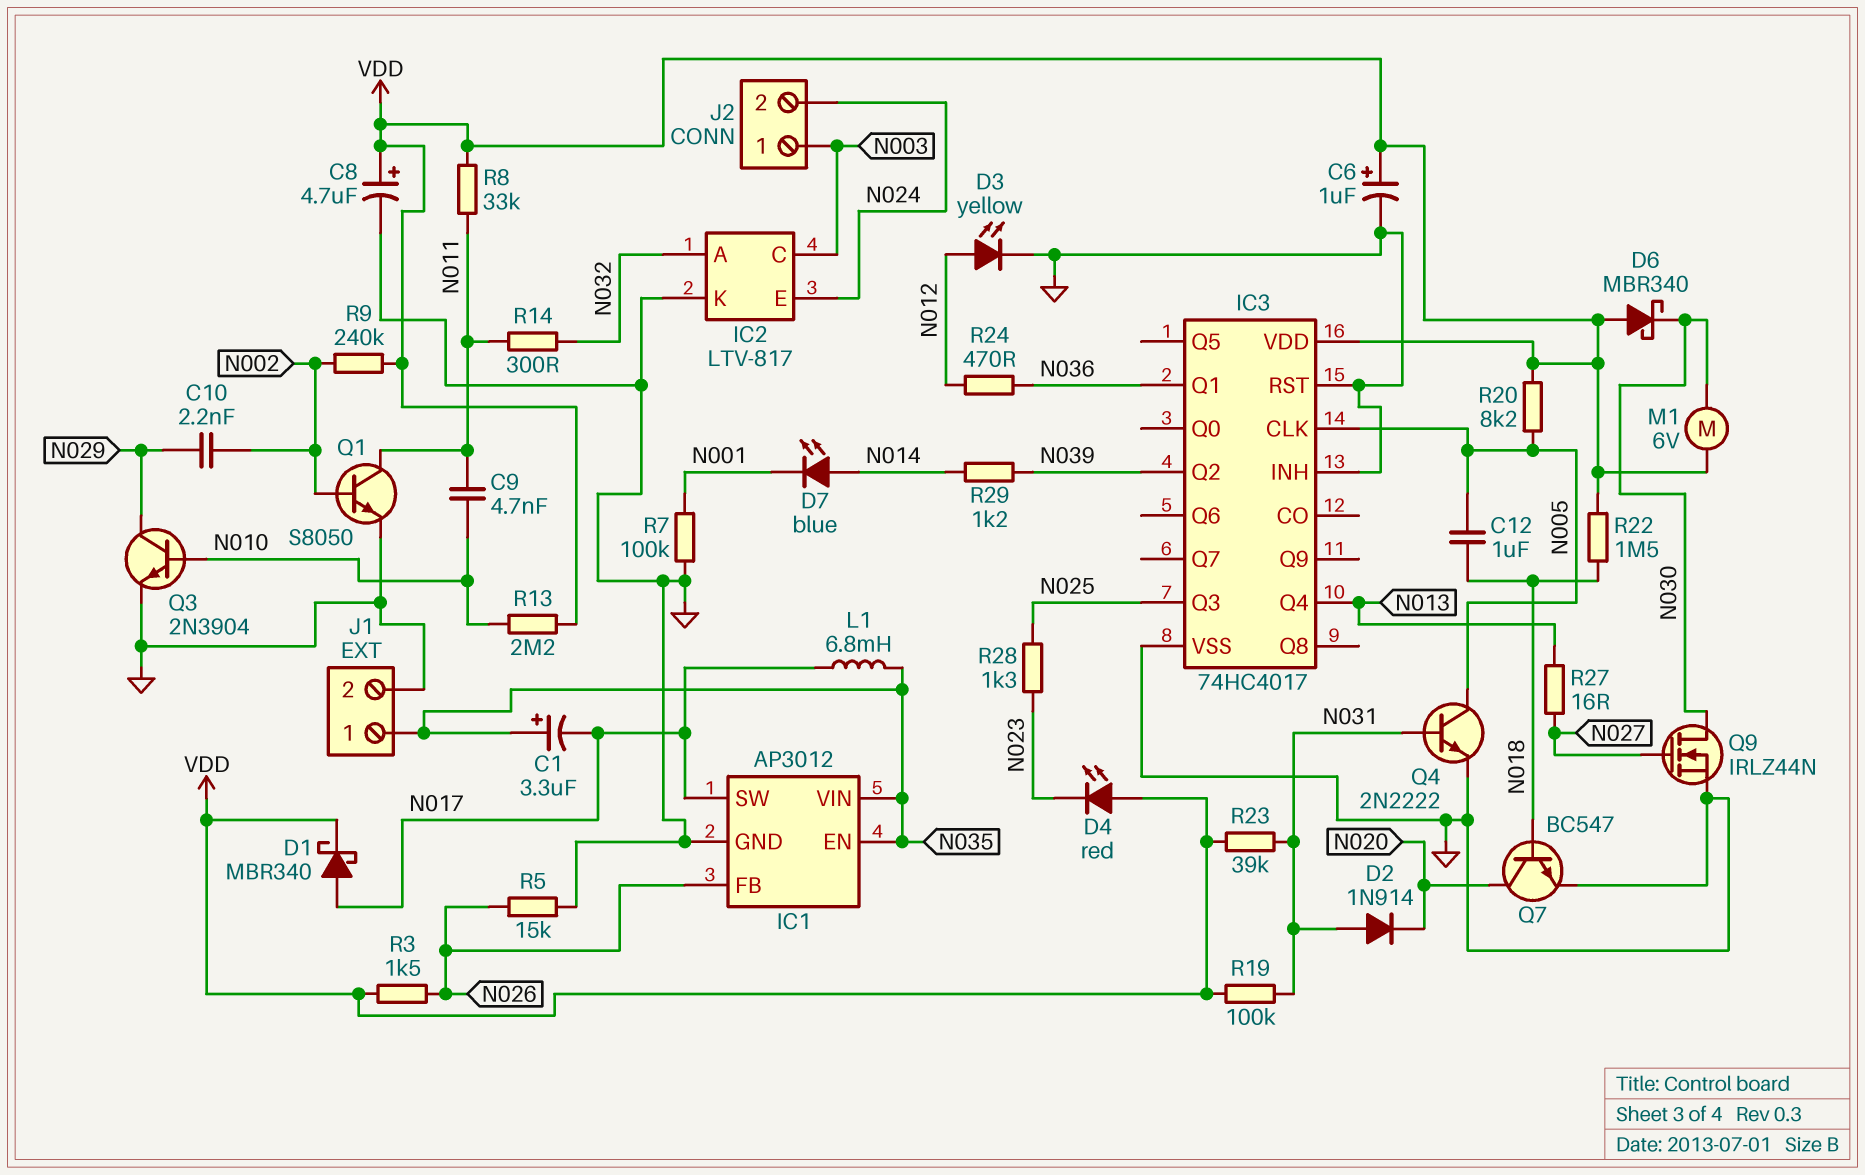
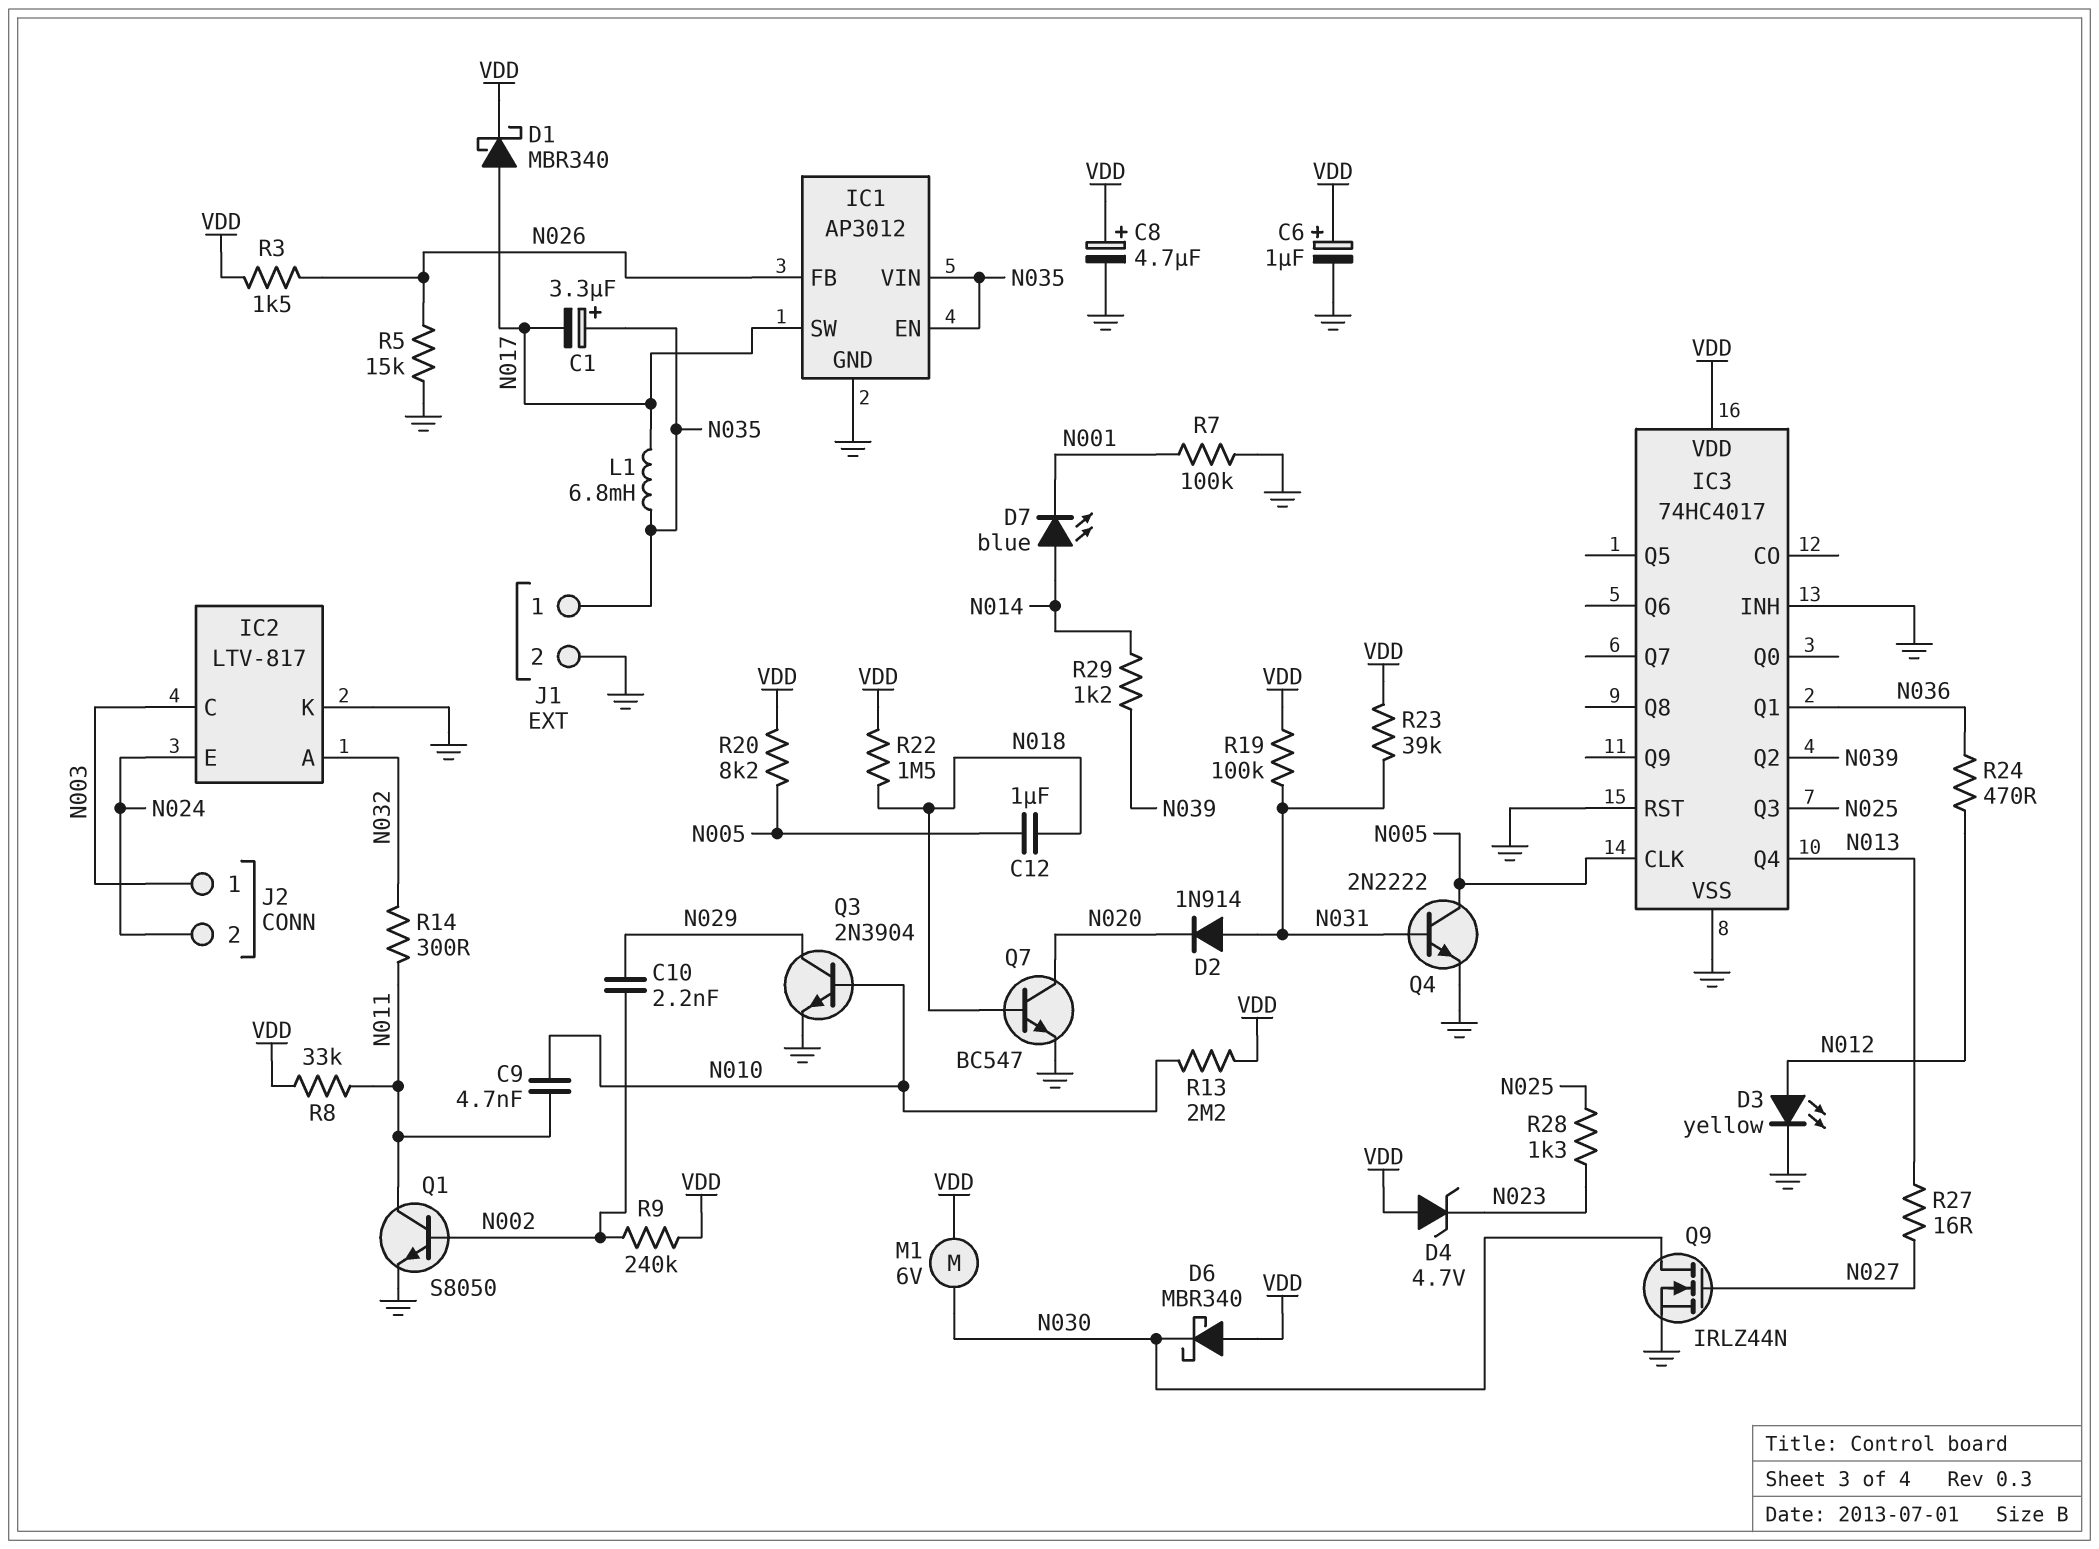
D4: LED red (A VDD, K N023) -> zener 4.7V (A VDD, K N023)

